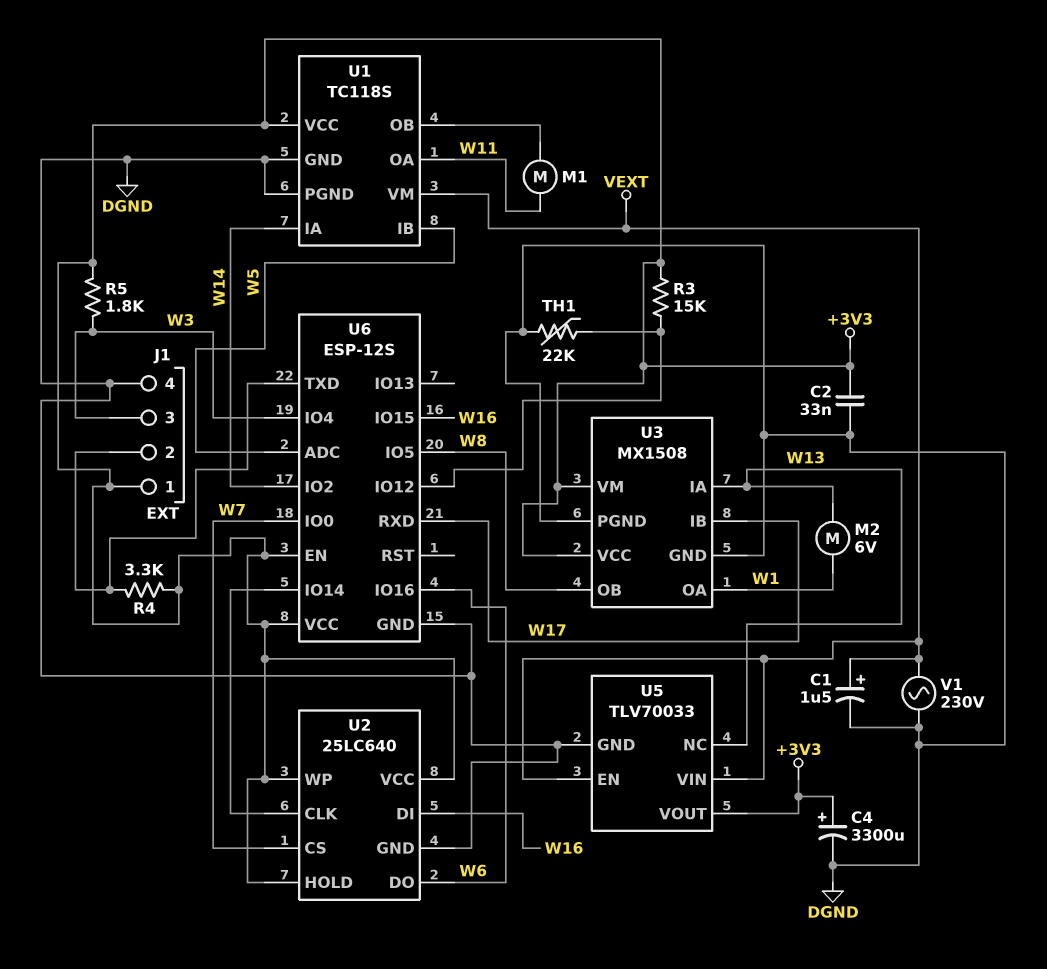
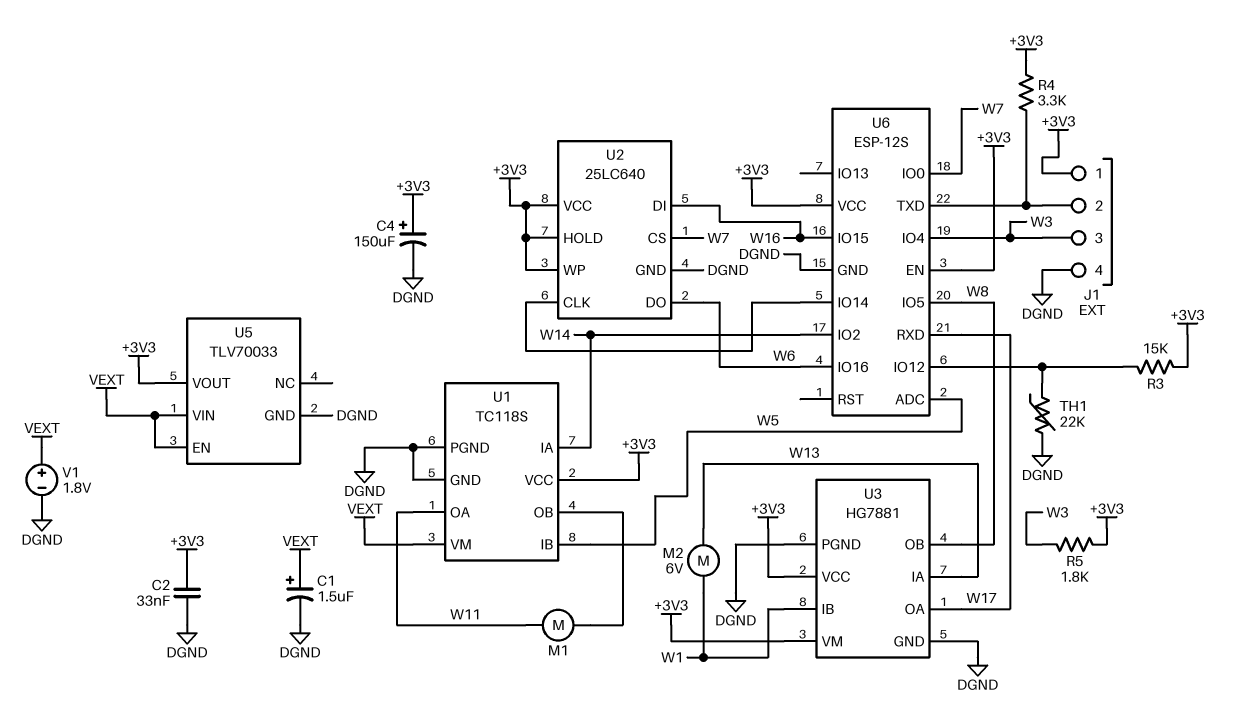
C4: 3300uF (plus +3V3, minus DGND) -> 150uF (plus +3V3, minus DGND)
U3: MX1508 -> HG7881
U3 pin IB: W17 -> W1
U3 pin OA: W1 -> W17
U5 pin NC: W13 -> none
V1: AC 230V (DGND, VEXT) -> 1.8V (plus VEXT, minus DGND)

